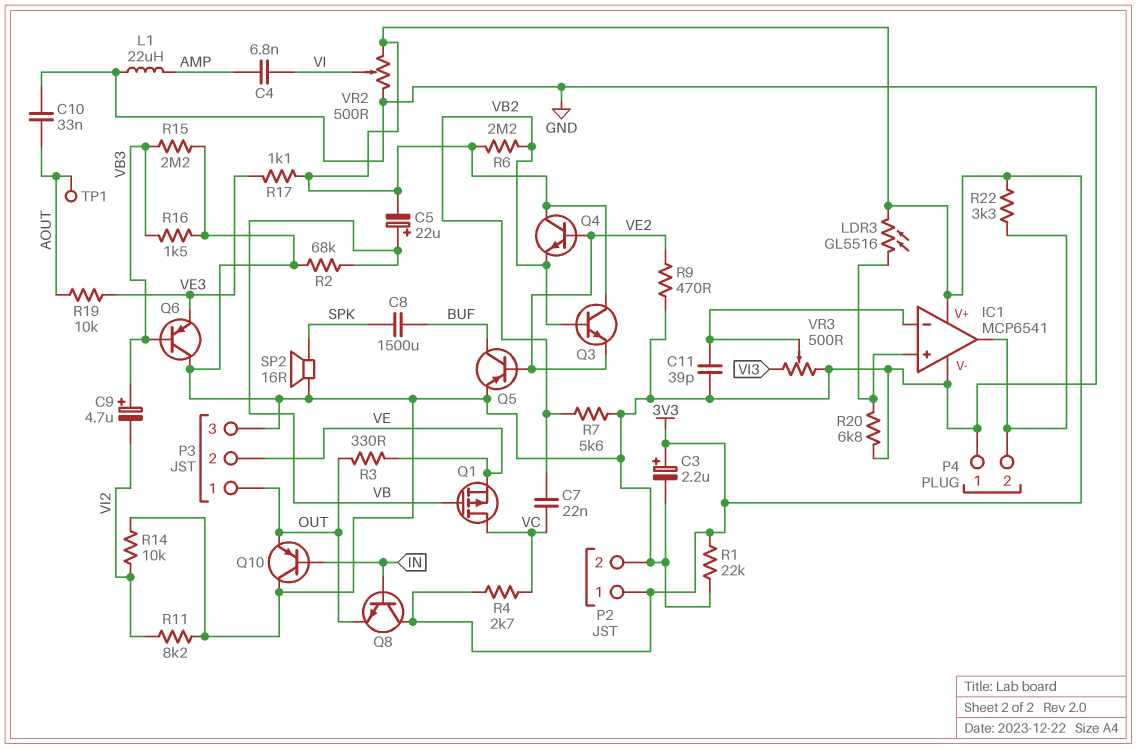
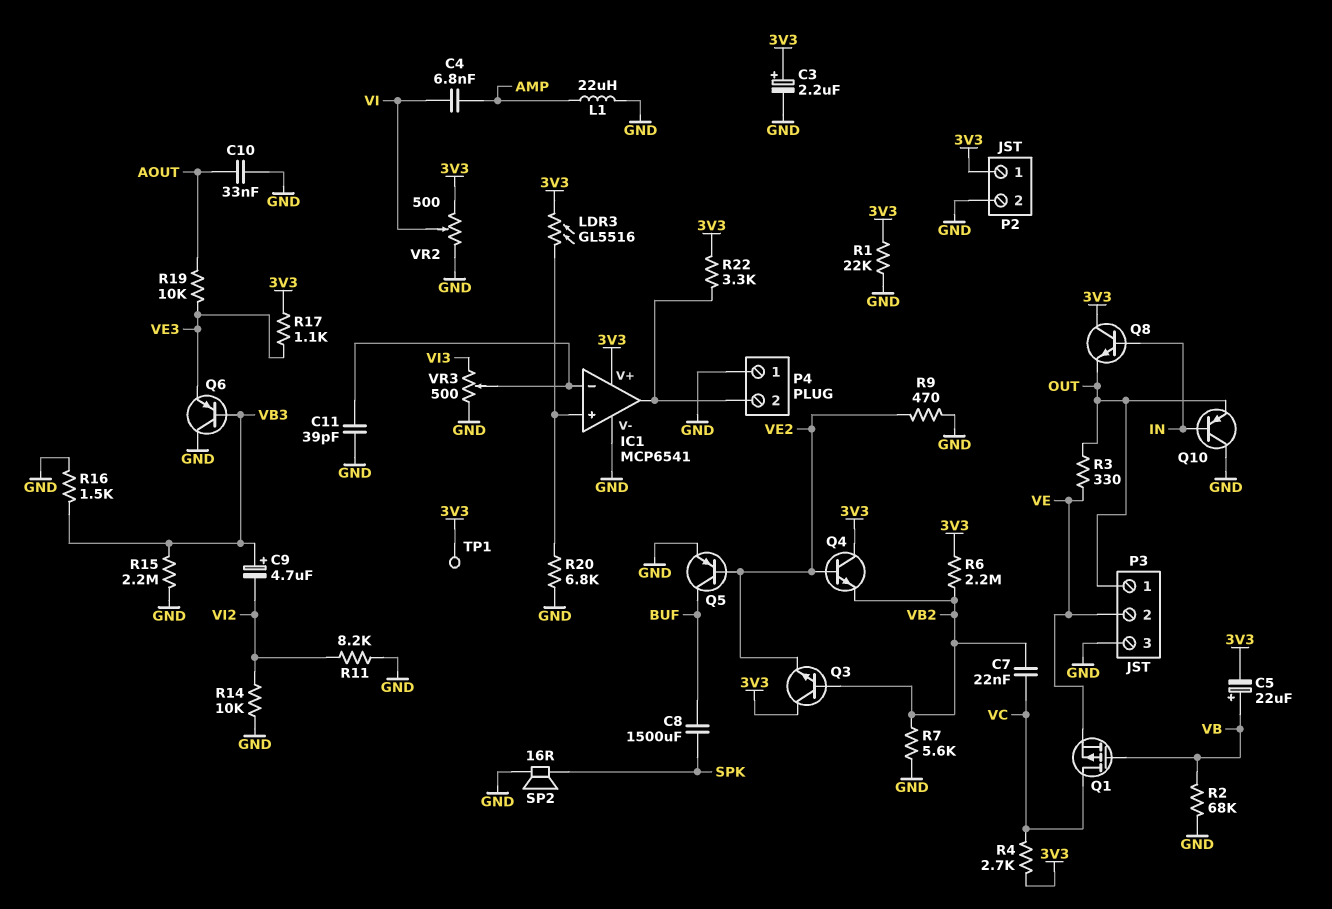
TP1: test point (AOUT) -> test point (3V3)

